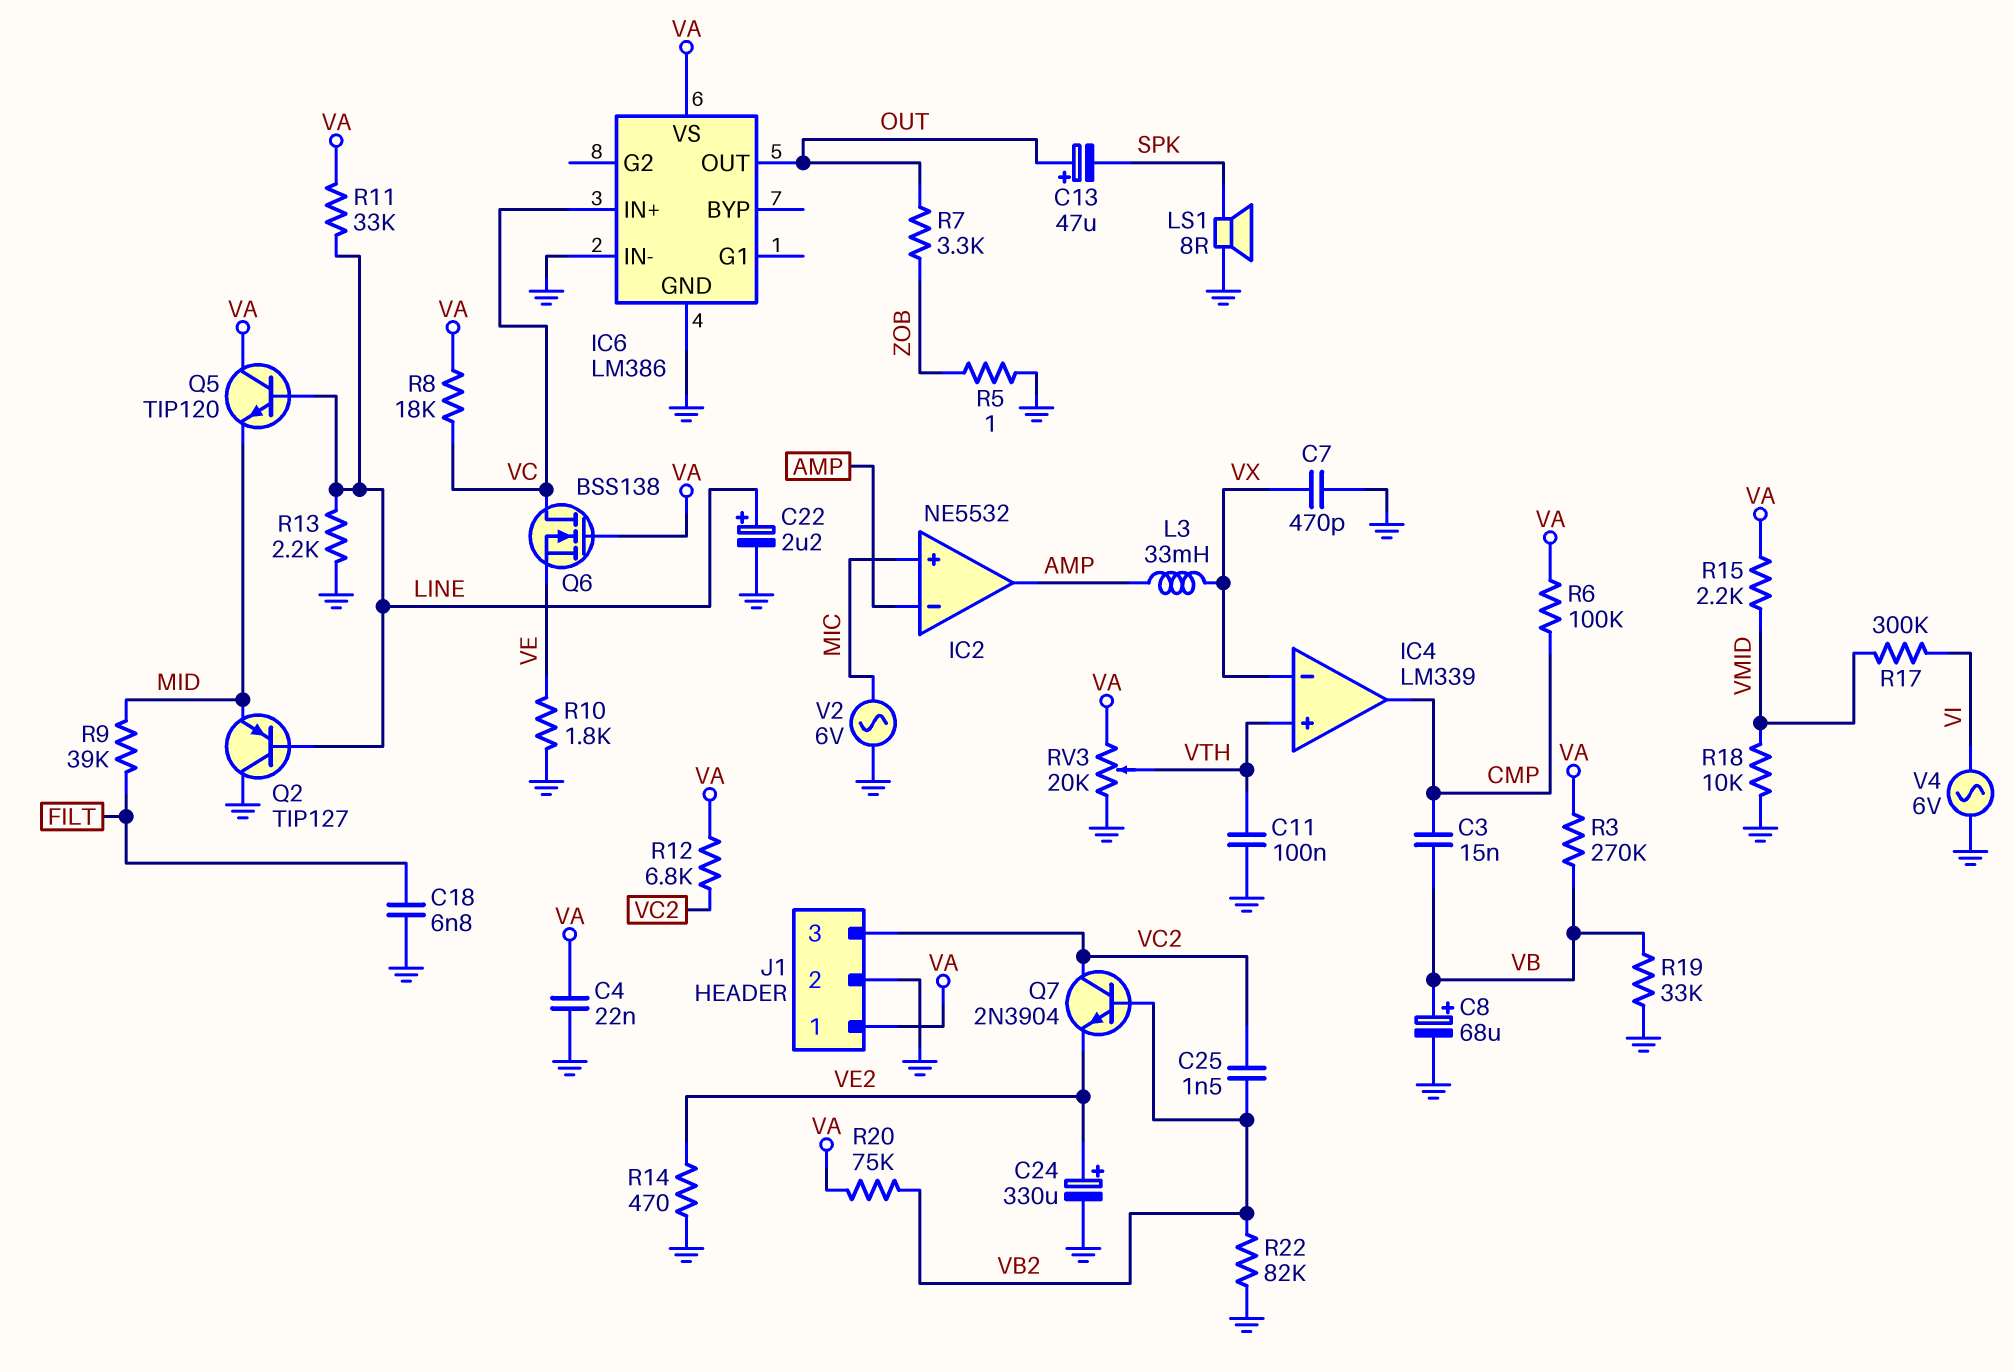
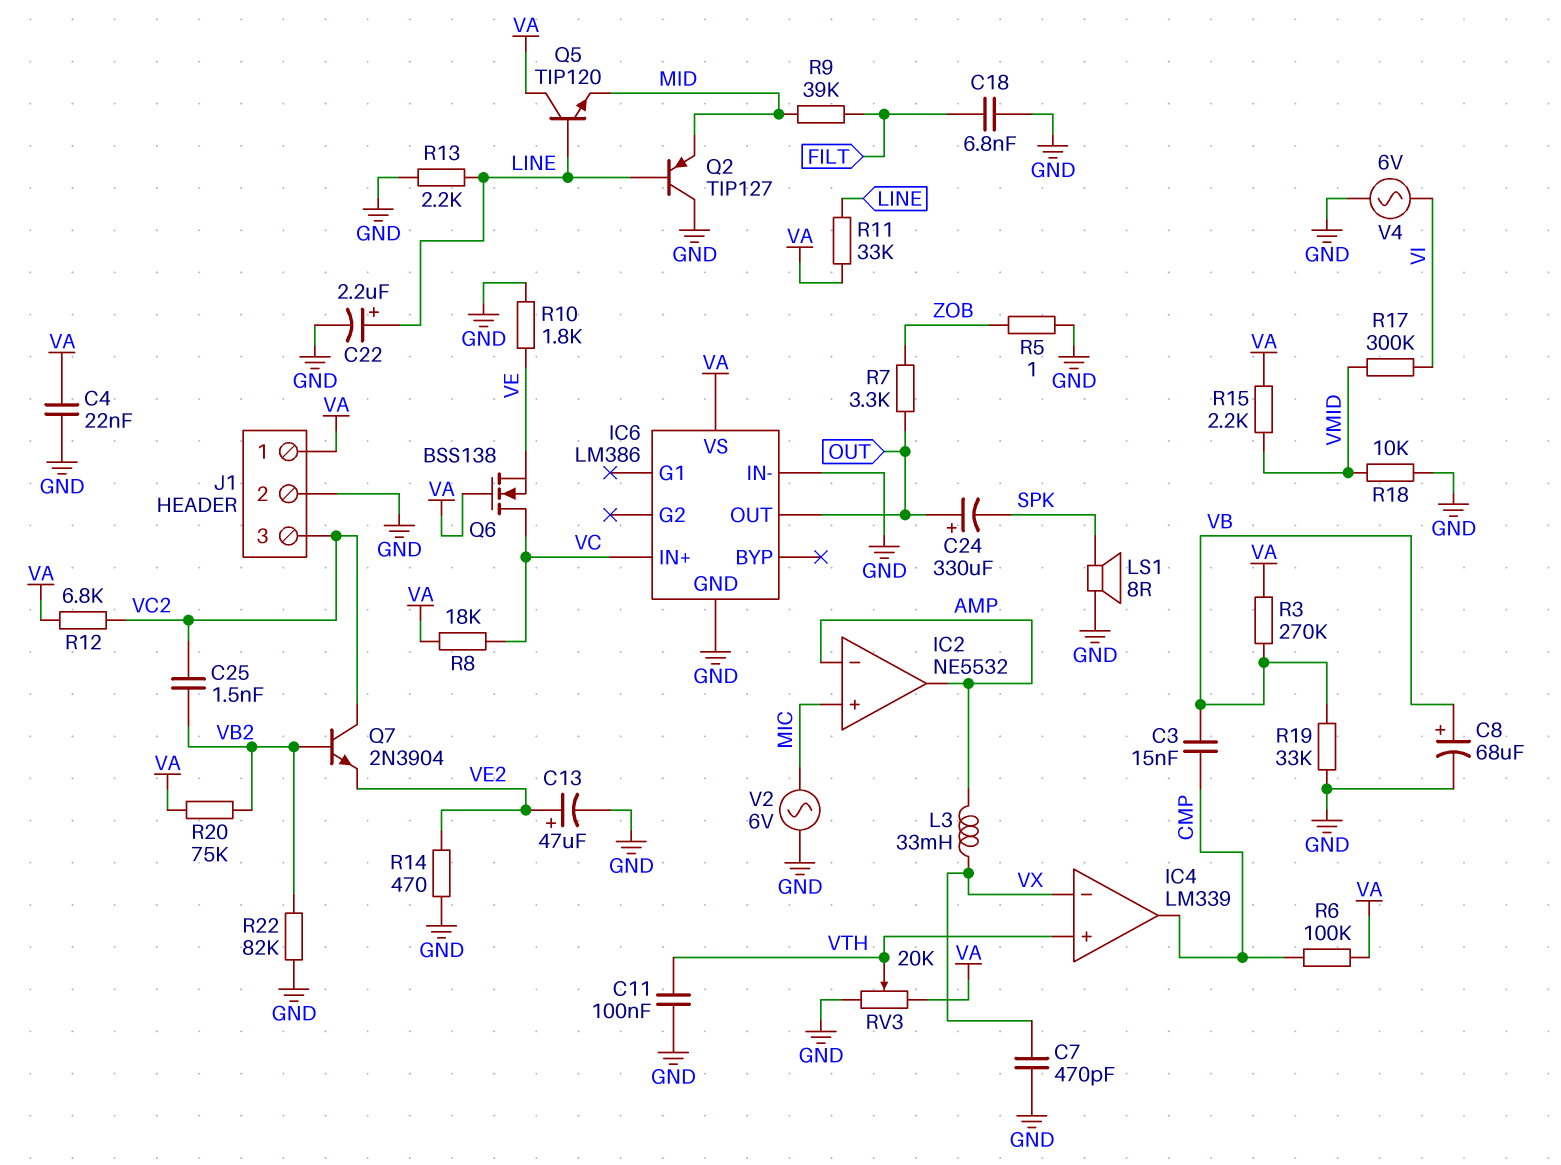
C13: 47uF (plus OUT, minus SPK) -> 47uF (plus VE2, minus GND)
C24: 330uF (plus VE2, minus GND) -> 330uF (plus OUT, minus SPK)

